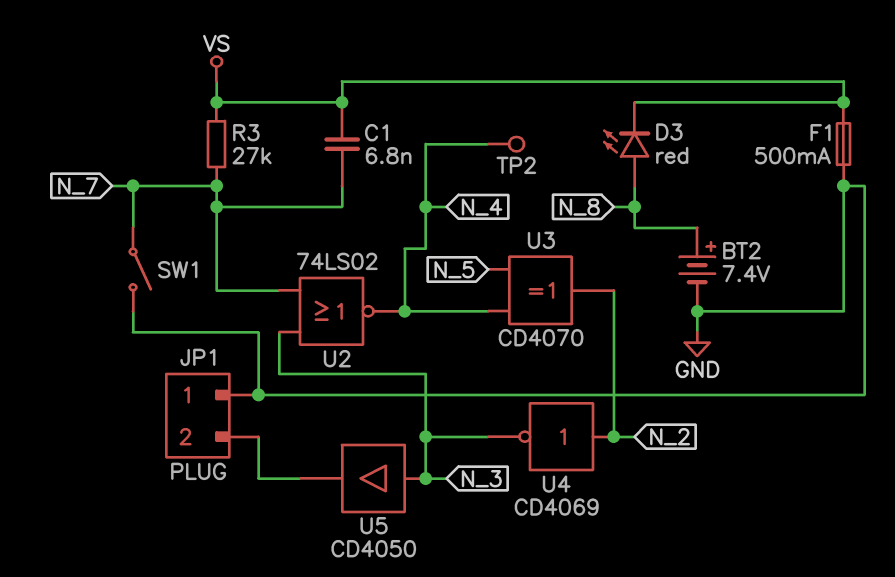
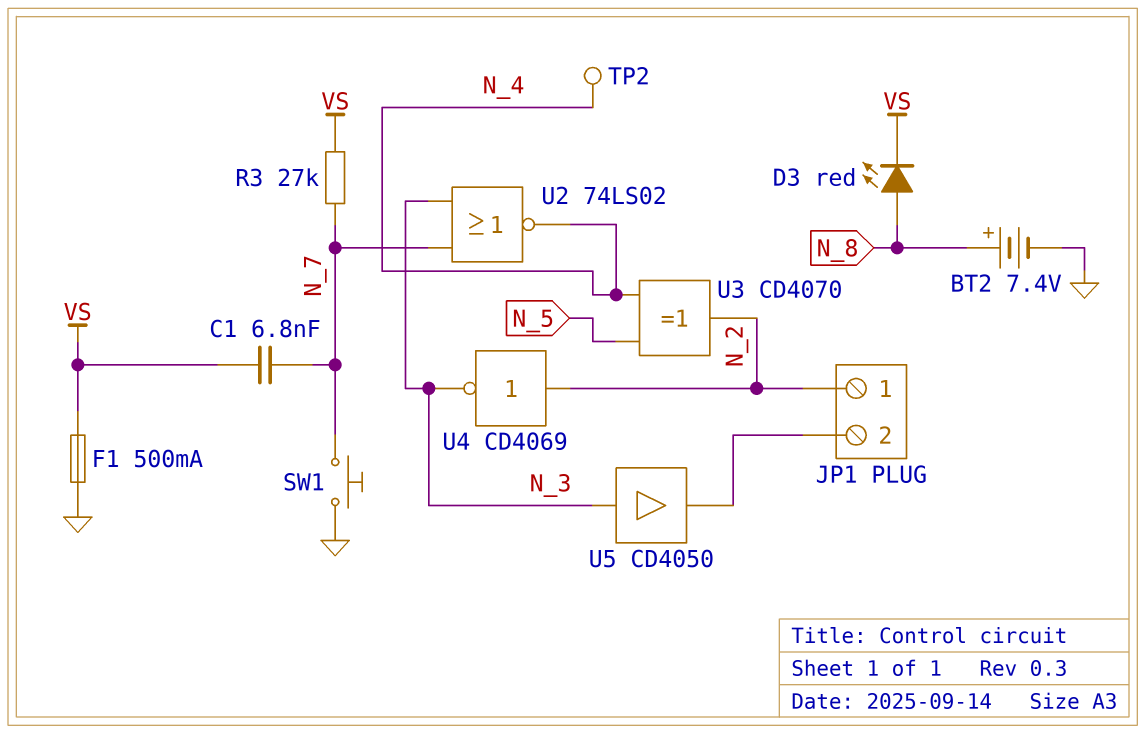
JP1 pin 1: GND -> N_2
SW1: switch (GND, N_7) -> button (GND, N_7)

